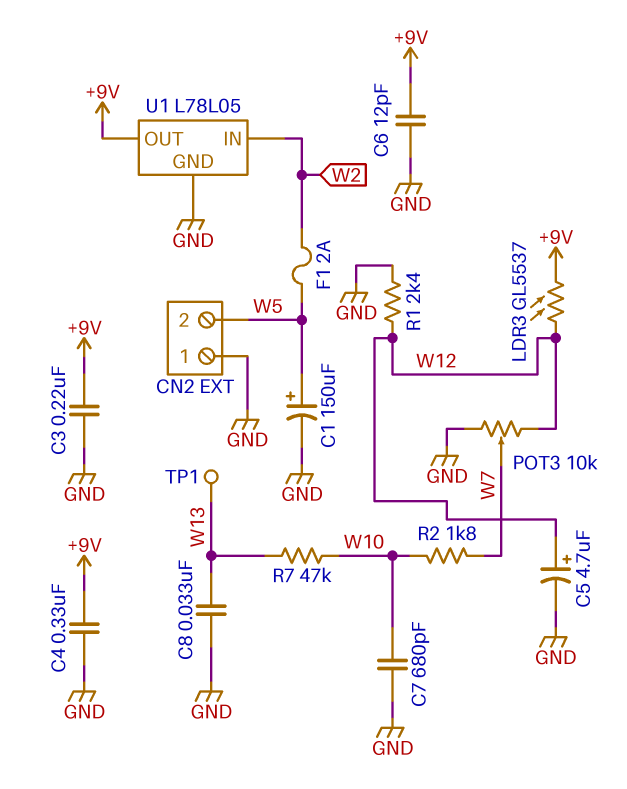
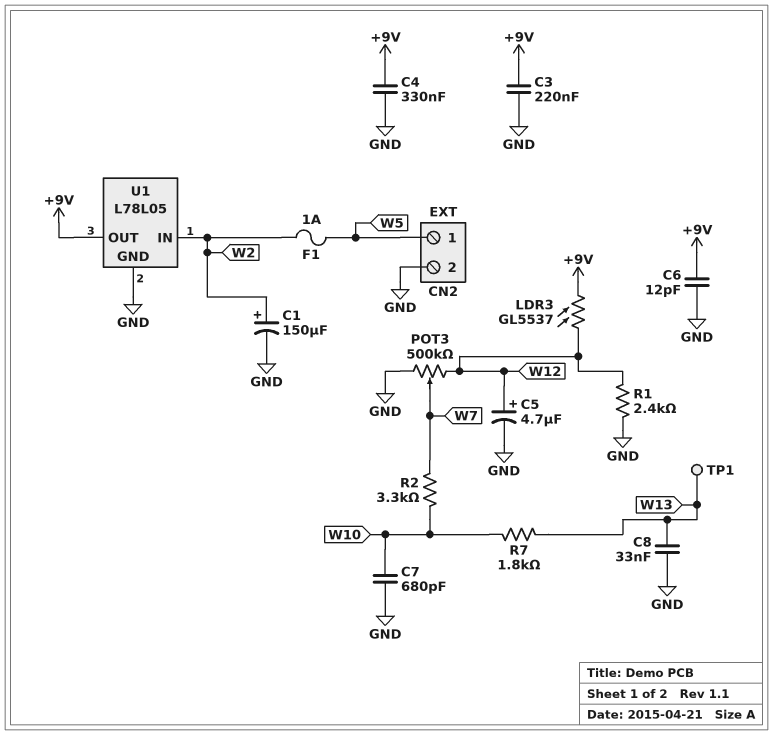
C1: 150uF (plus W5, minus GND) -> 150uF (plus W2, minus GND)
CN2 pin 1: GND -> W5
CN2 pin 2: W5 -> GND
F1: 2A (W2, W5) -> 1A (W2, W5)
POT3: 10k (GND, W12, wiper W7) -> 500k (GND, W12, wiper W7)
R2: 1.8k (W7, W10) -> 3.3k (W7, W10)
R7: 47k (W10, W13) -> 1.8k (W10, W13)

